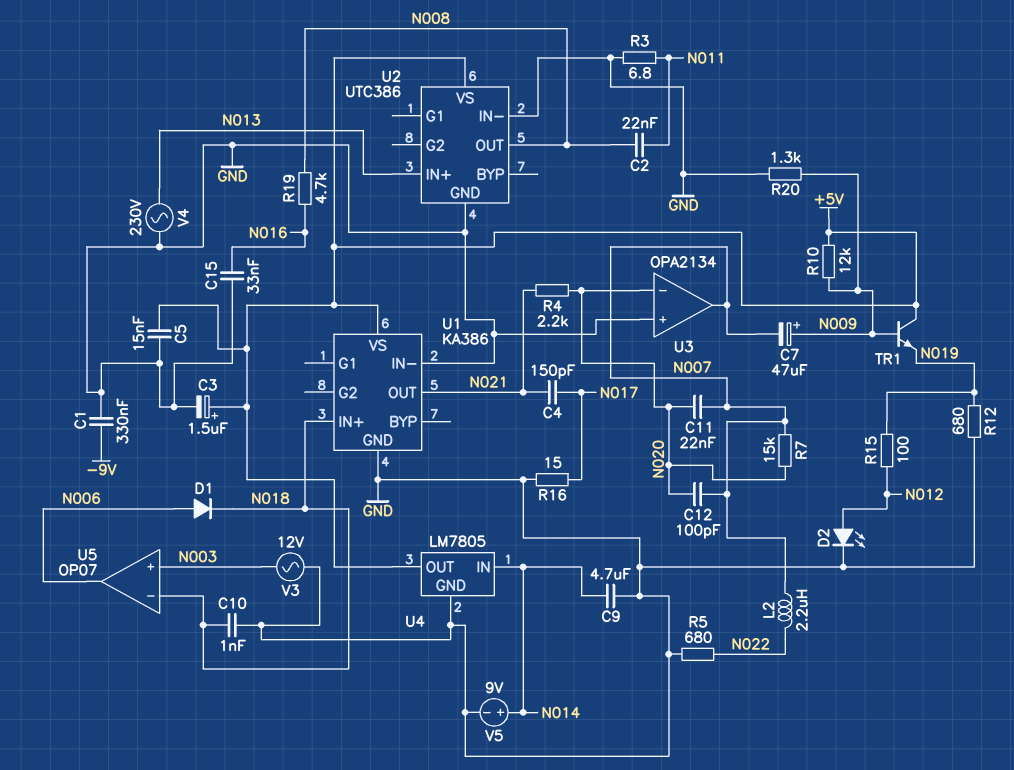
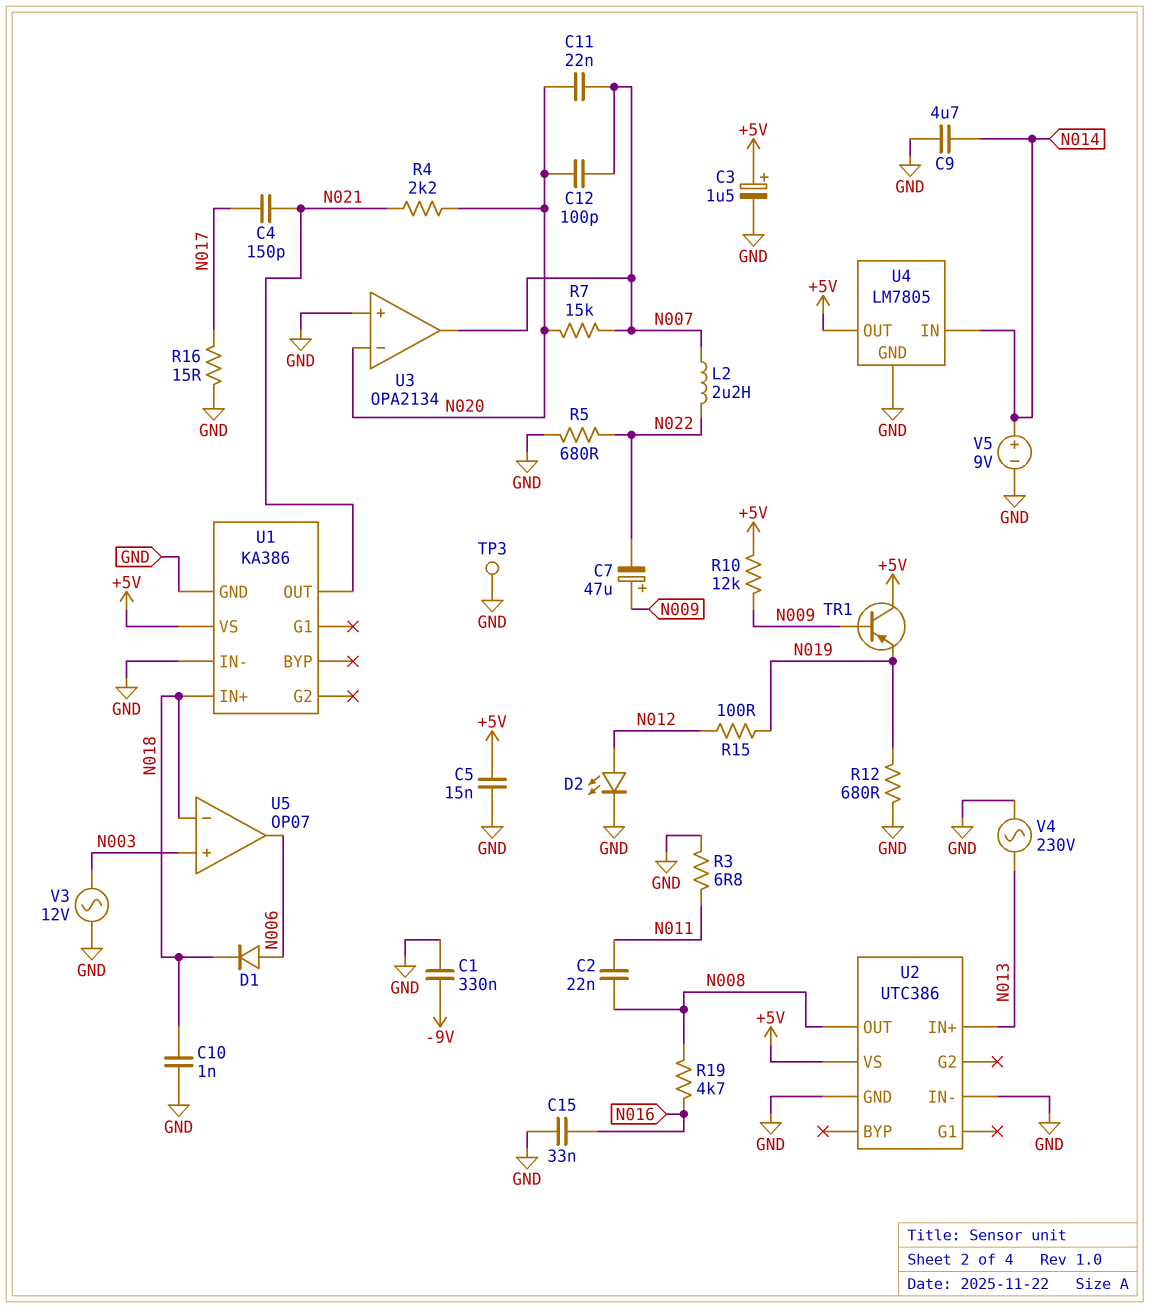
C7: 47uF (plus N009, minus N007) -> 47uF (plus N009, minus N022)
R20: 1.3k (GND, N009) -> none
TP3: none -> test point (GND)
TR1: NPN (B N009, C +5V, E N019) -> PNP (B N009, C +5V, E N019)

